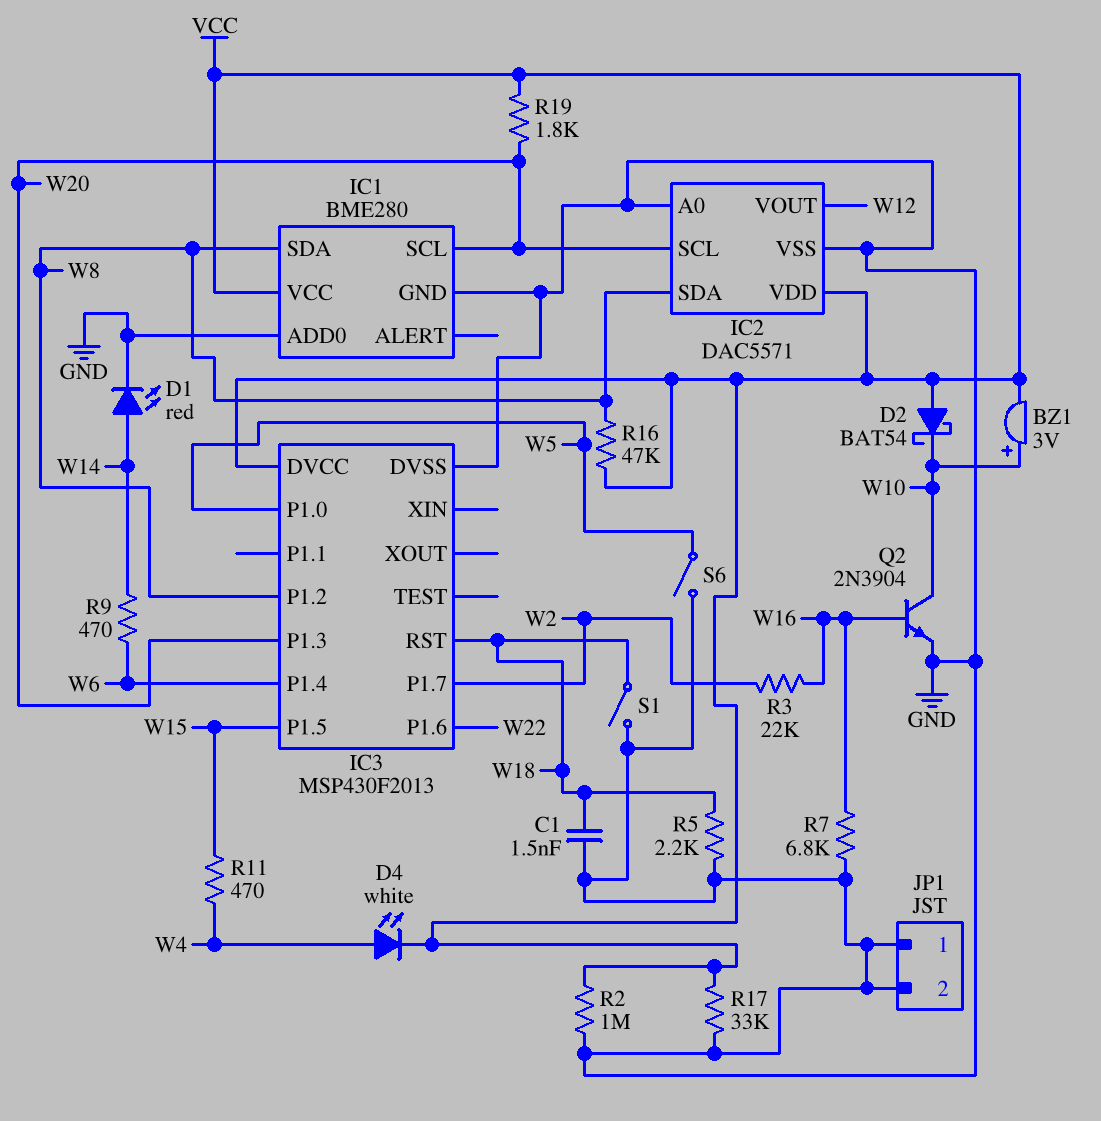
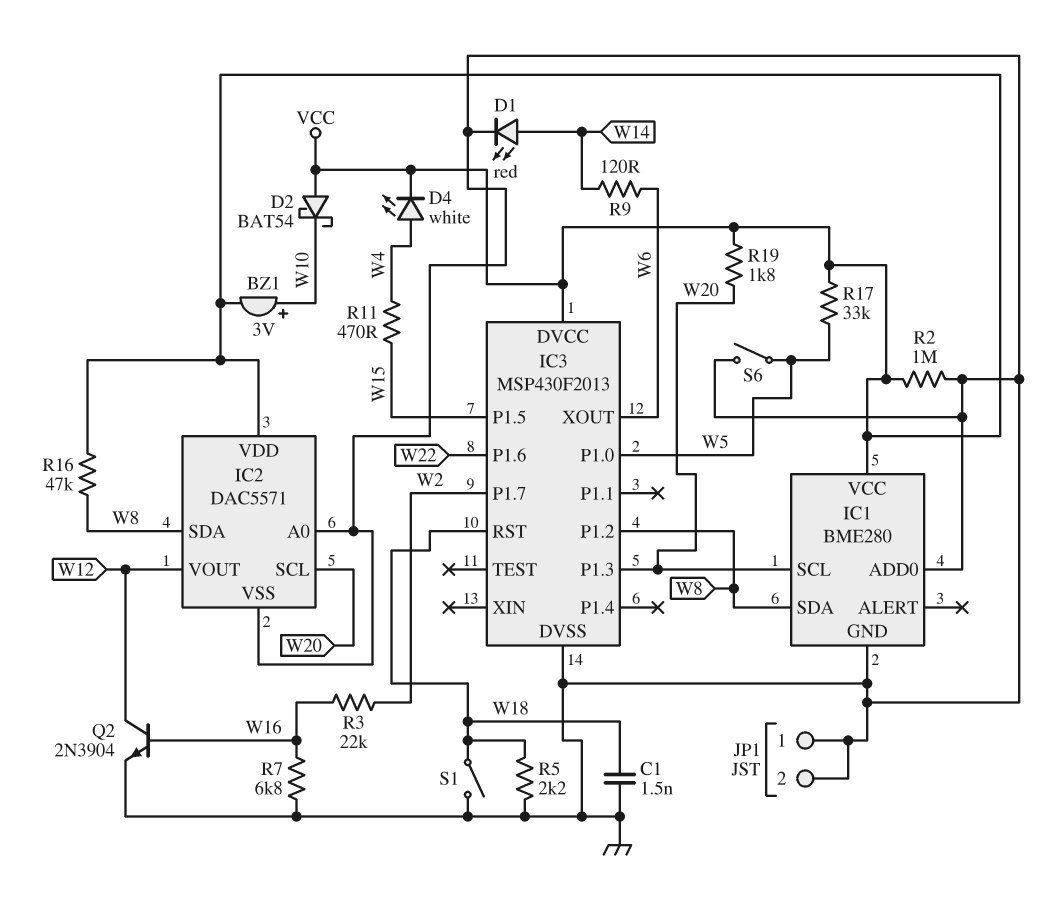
IC3 pin P1.4: W6 -> none
IC3 pin XOUT: none -> W6
Q2: NPN 2N3904 (B W16, C W10, E GND) -> NPN 2N3904 (B W16, C W12, E GND)
R9: 470 (W6, W14) -> 120 (W6, W14)
R17: 33k (GND, VCC) -> 33k (VCC, W5)

